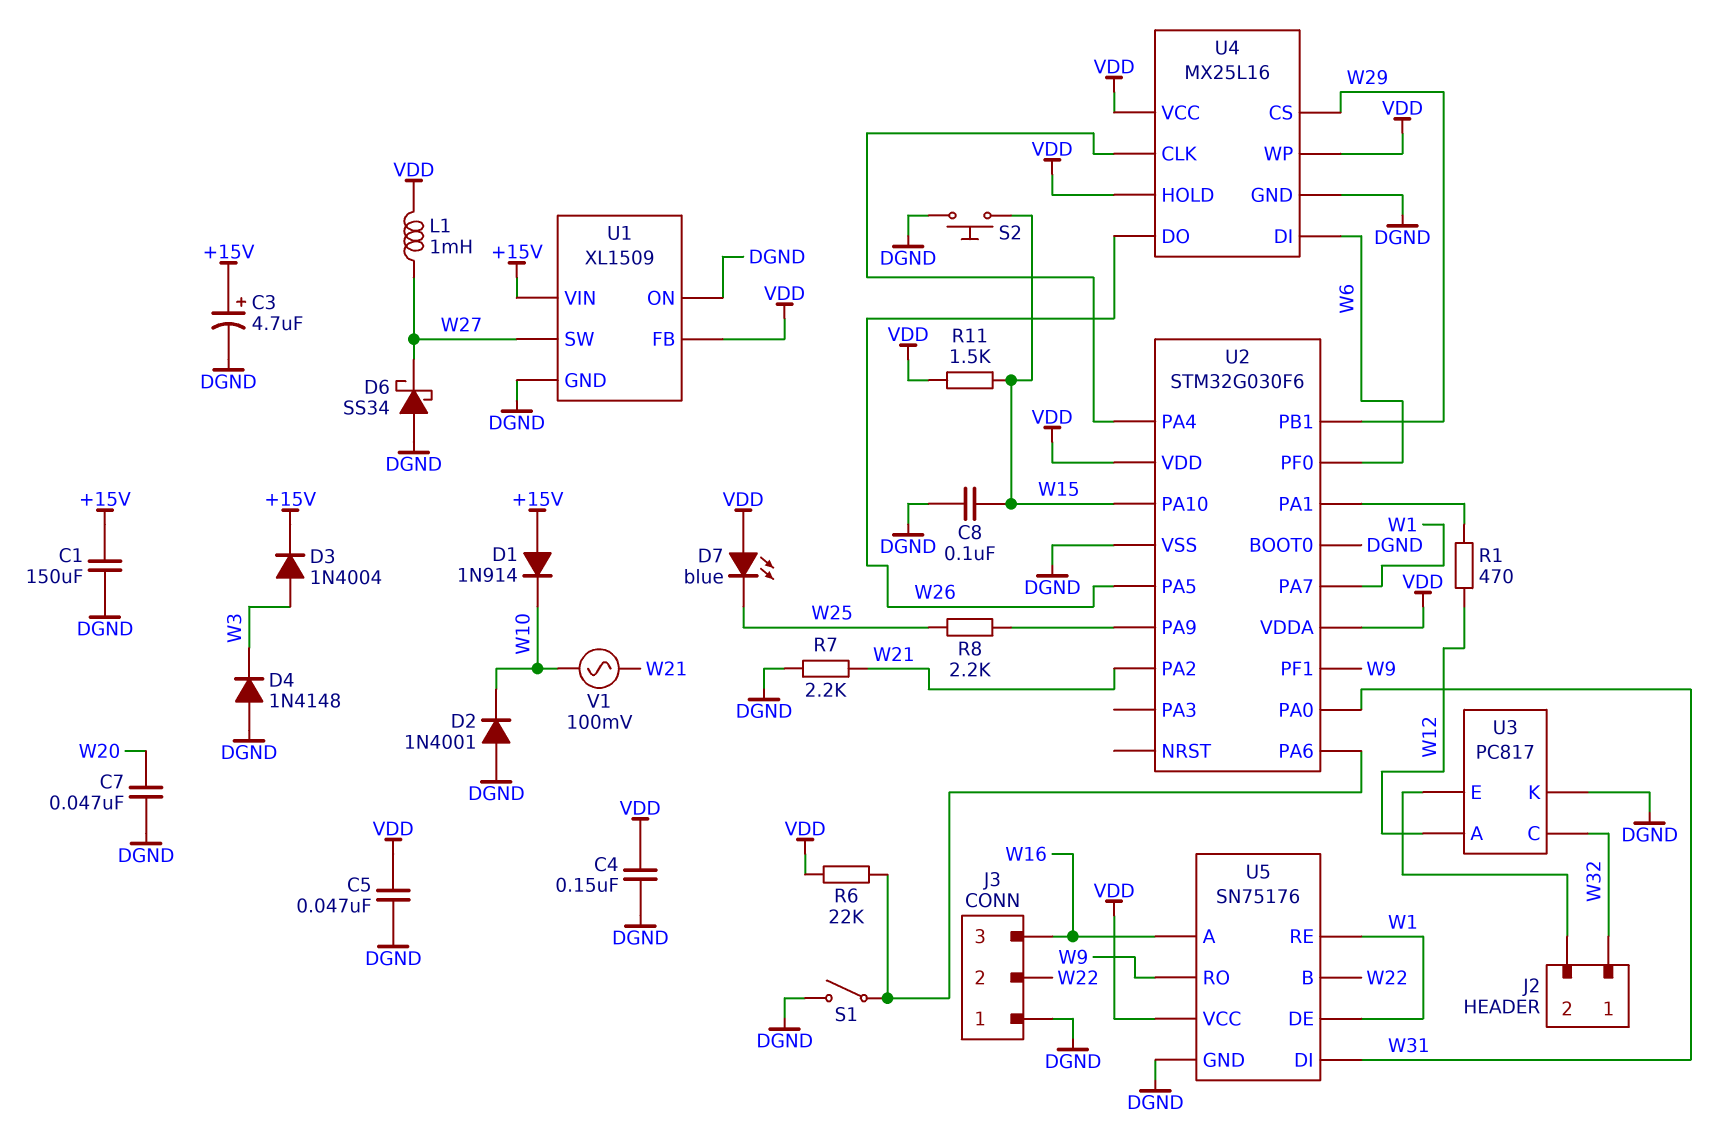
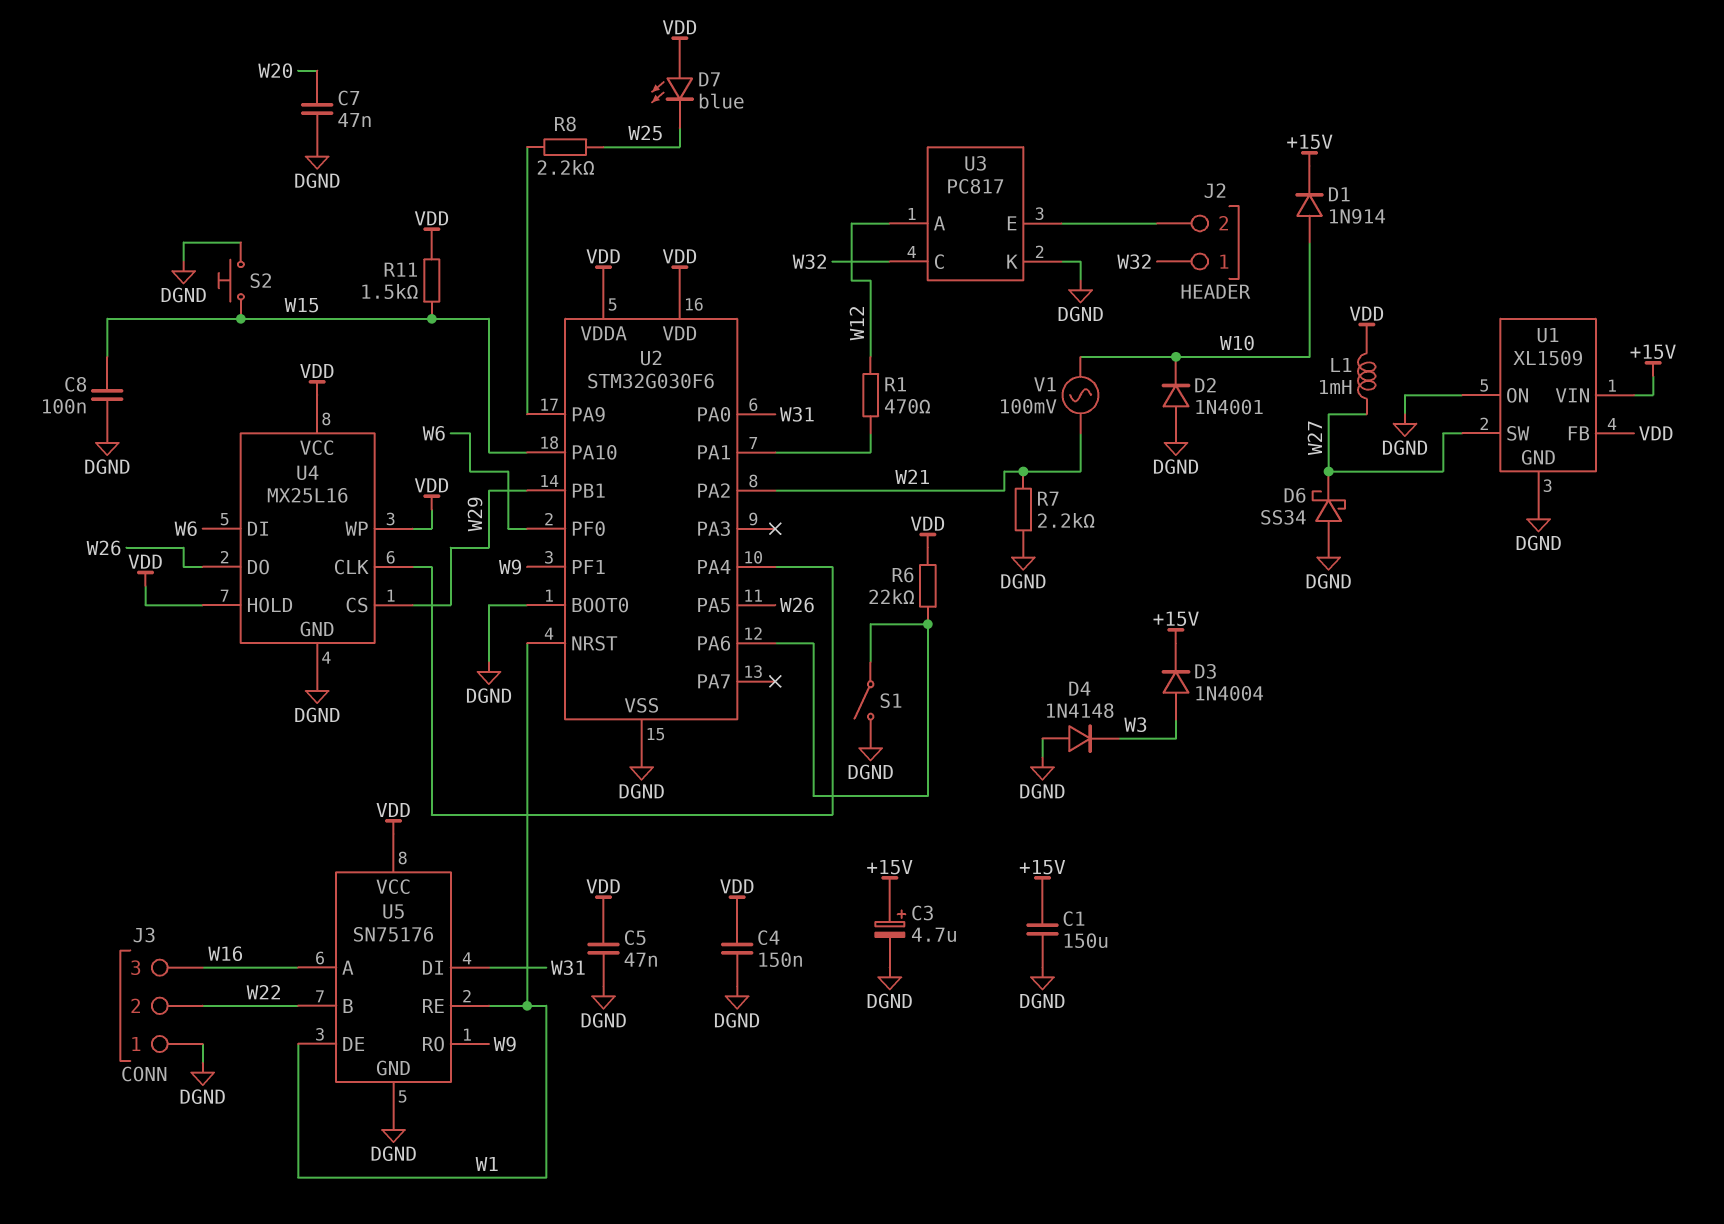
D1: diode 1N914 (A +15V, K W10) -> diode 1N914 (A W10, K +15V)
U2 pin NRST: none -> W1
U2 pin PA7: W1 -> none

